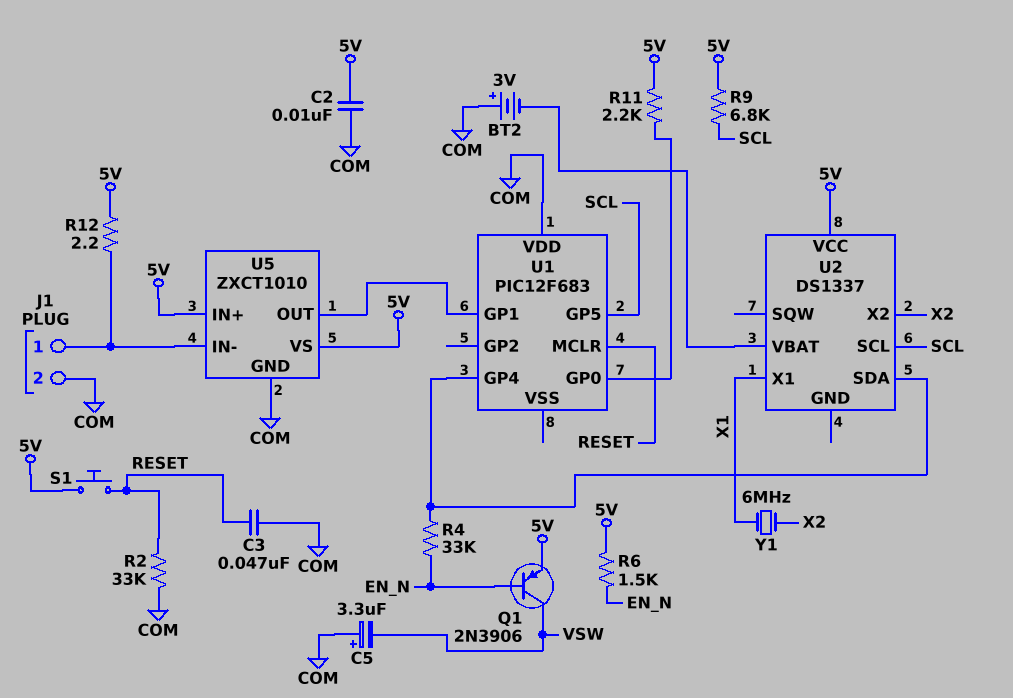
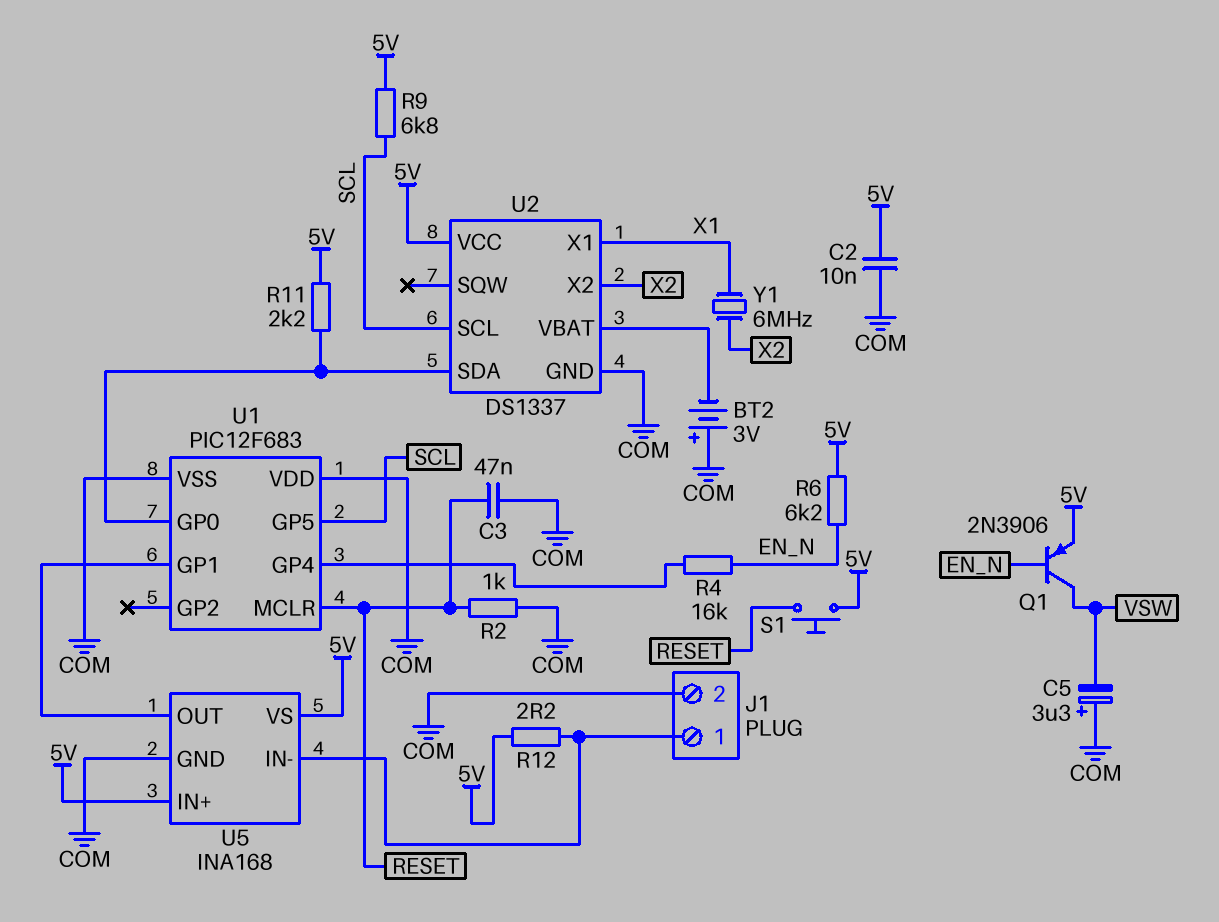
R2: 33k (COM, RESET) -> 1k (COM, RESET)
R4: 33k (EN_N, U1/GP4) -> 16k (EN_N, U1/GP4)
R6: 1.5k (5V, EN_N) -> 6.2k (5V, EN_N)
U1 pin VSS: none -> COM
U2 pin GND: none -> COM
U2 pin SDA: U1/GP4 -> U1/GP0
U5: ZXCT1010 -> INA168

